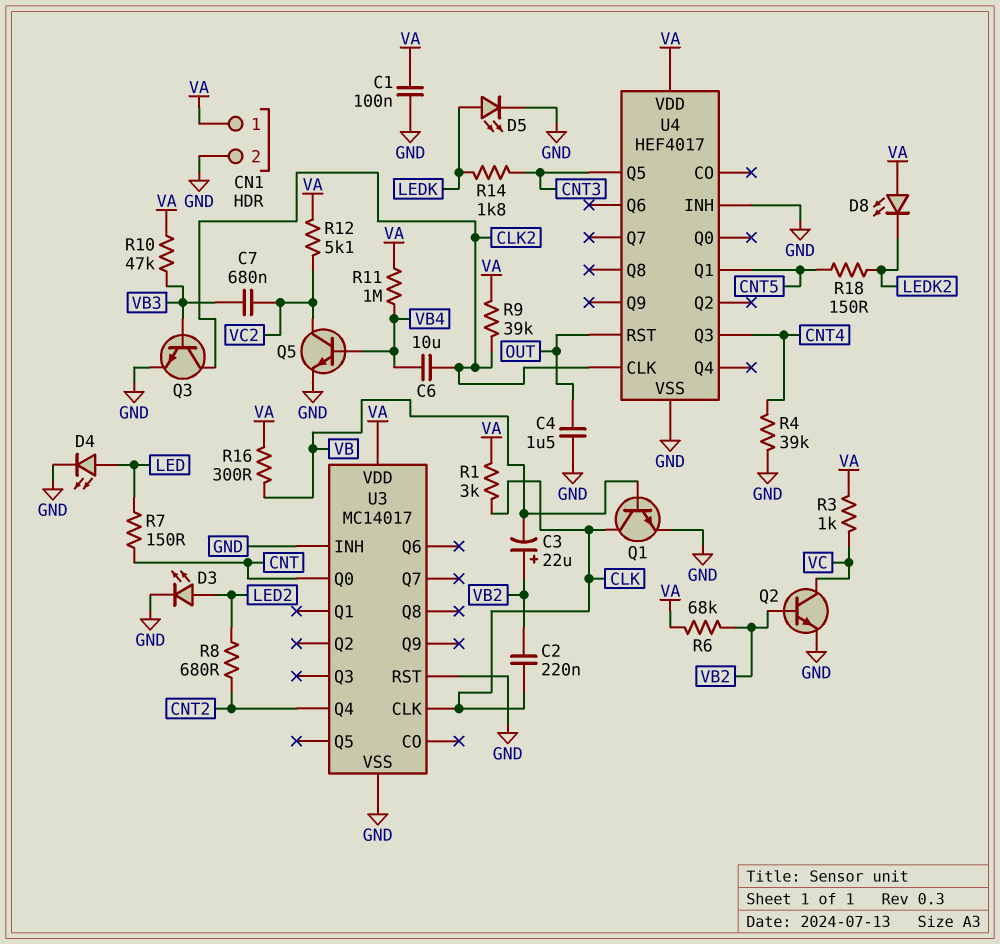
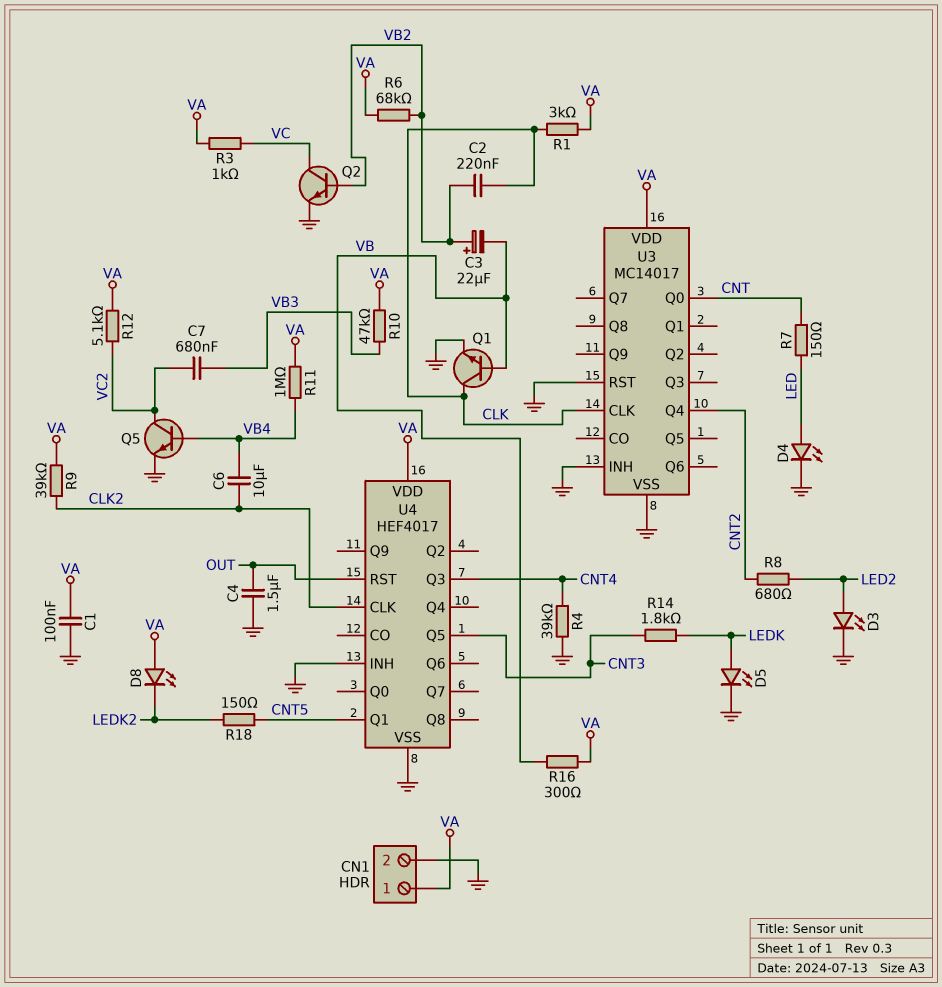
Q3: NPN (B VB3, C CLK2, E GND) -> none

